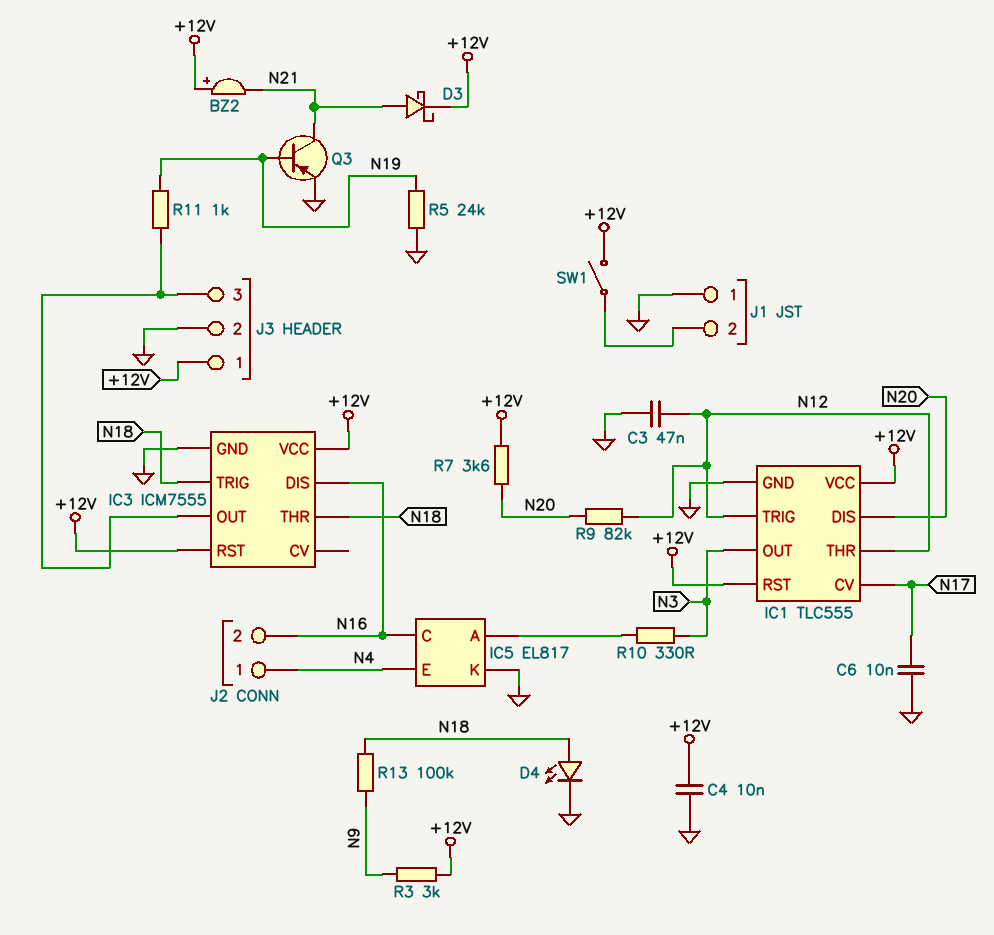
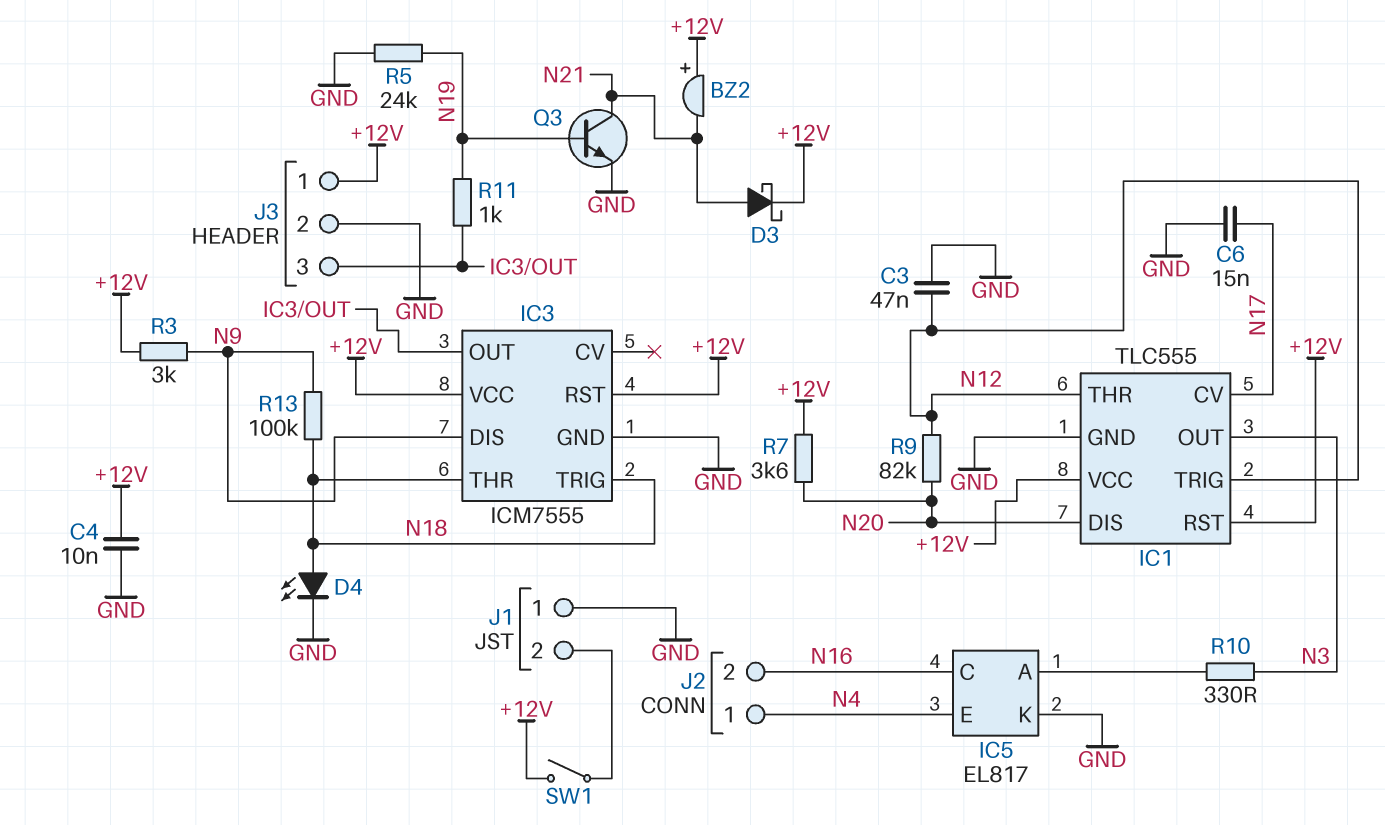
C6: 10nF (GND, N17) -> 15nF (GND, N17)
IC3 pin DIS: N16 -> N9
Q3: PNP (B N19, C N21, E GND) -> NPN (B N19, C N21, E GND)

